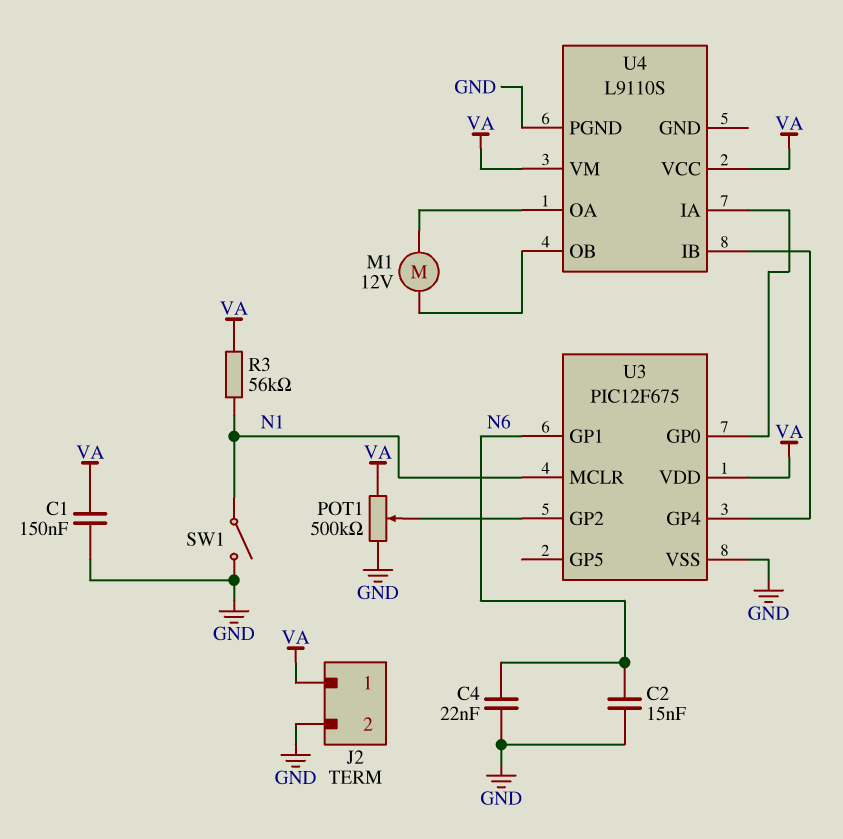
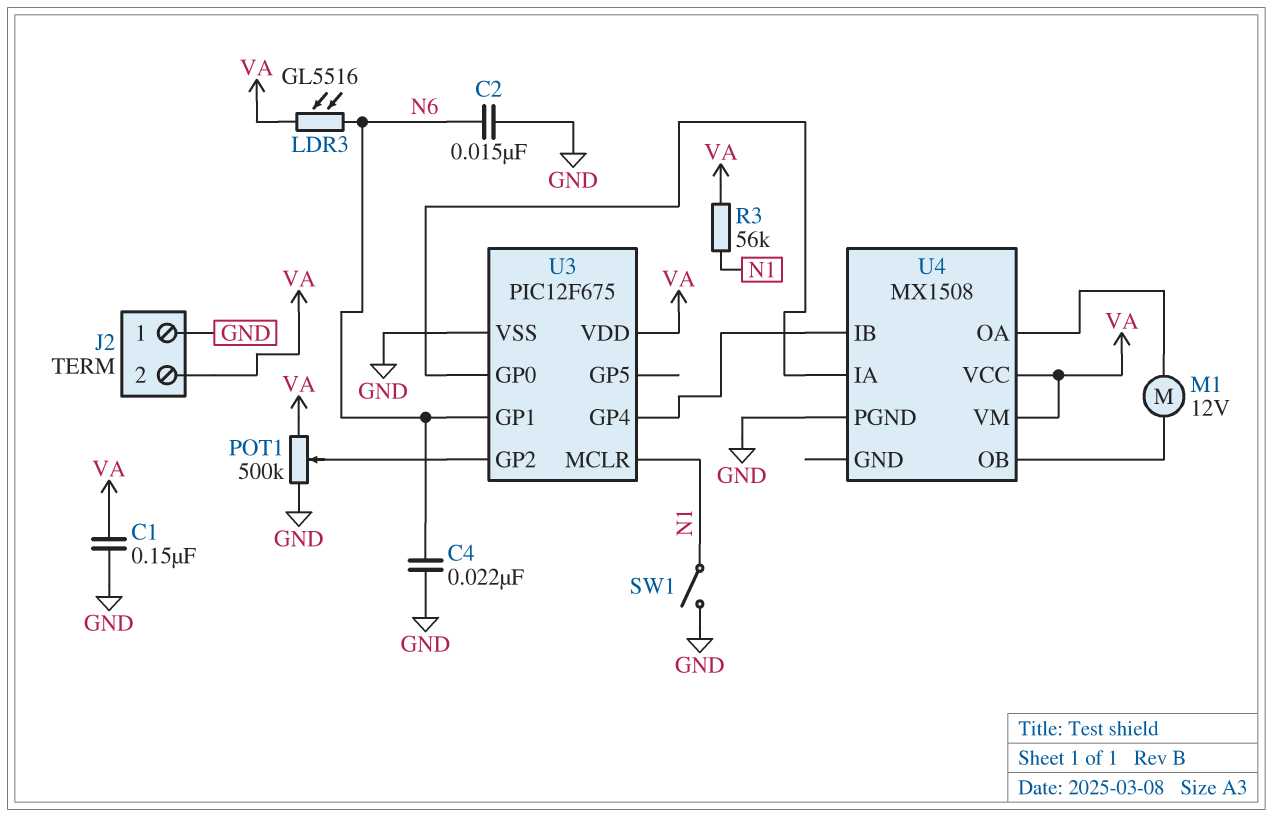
J2 pin 1: VA -> GND
J2 pin 2: GND -> VA
LDR3: none -> GL5516 (N6, VA)
U4: L9110S -> MX1508

